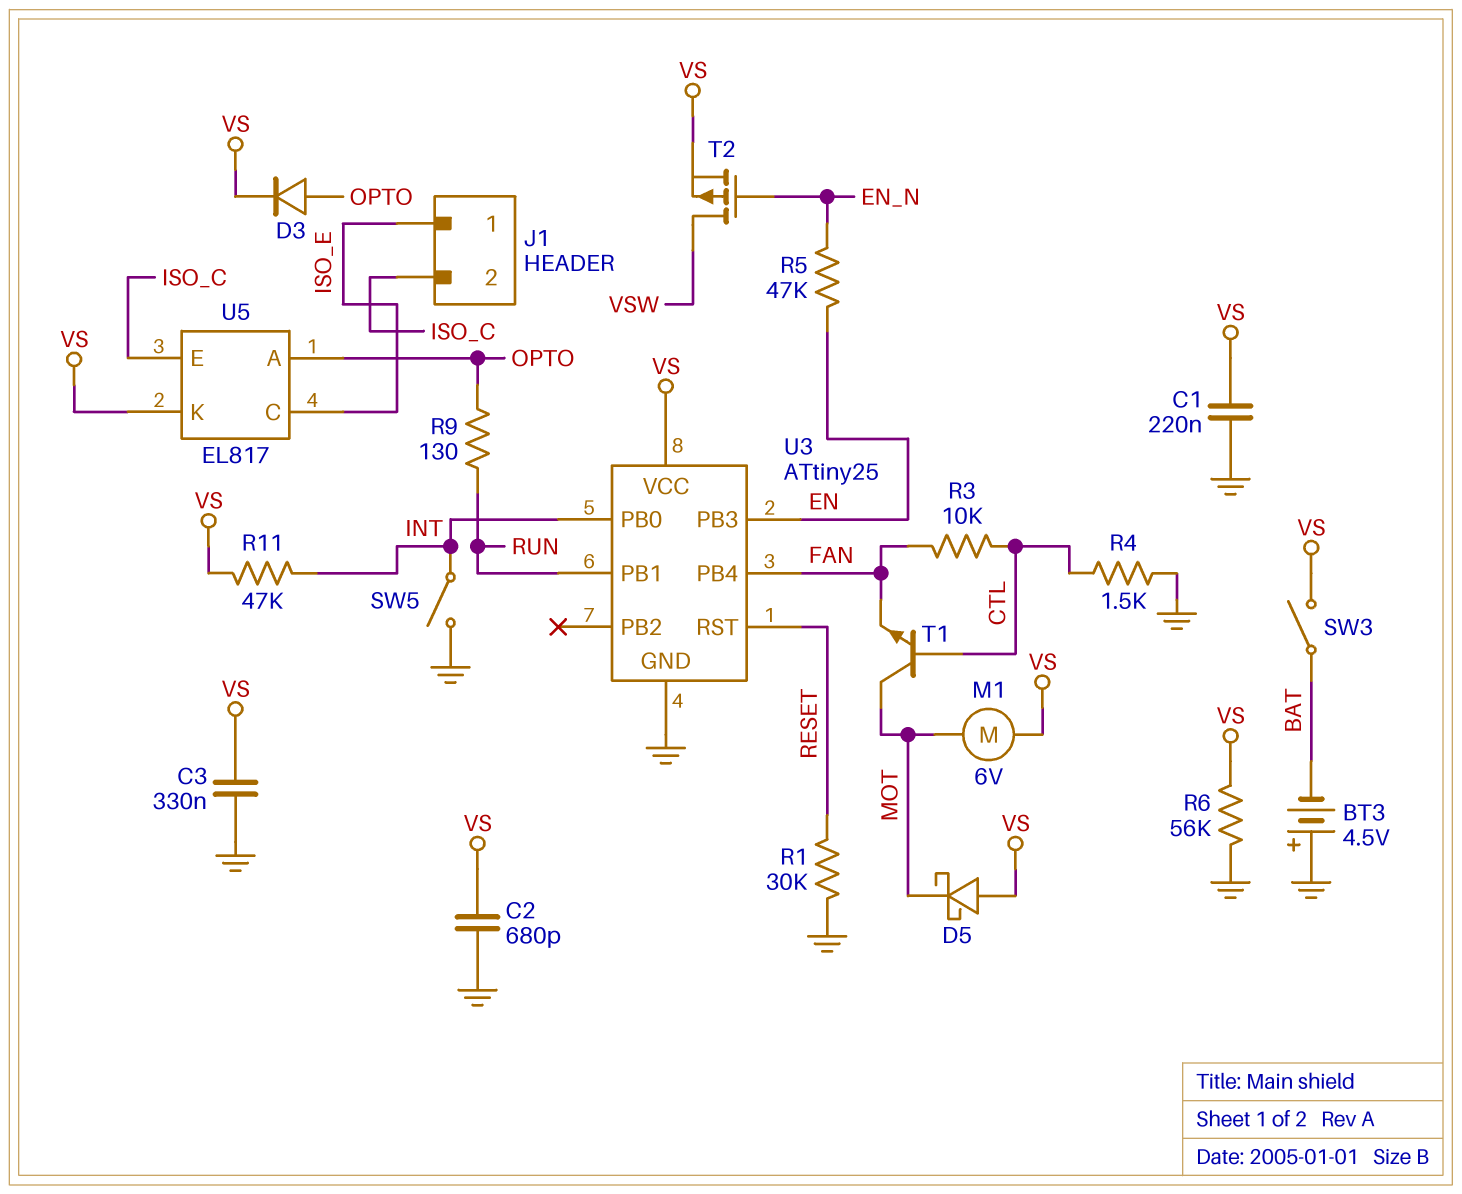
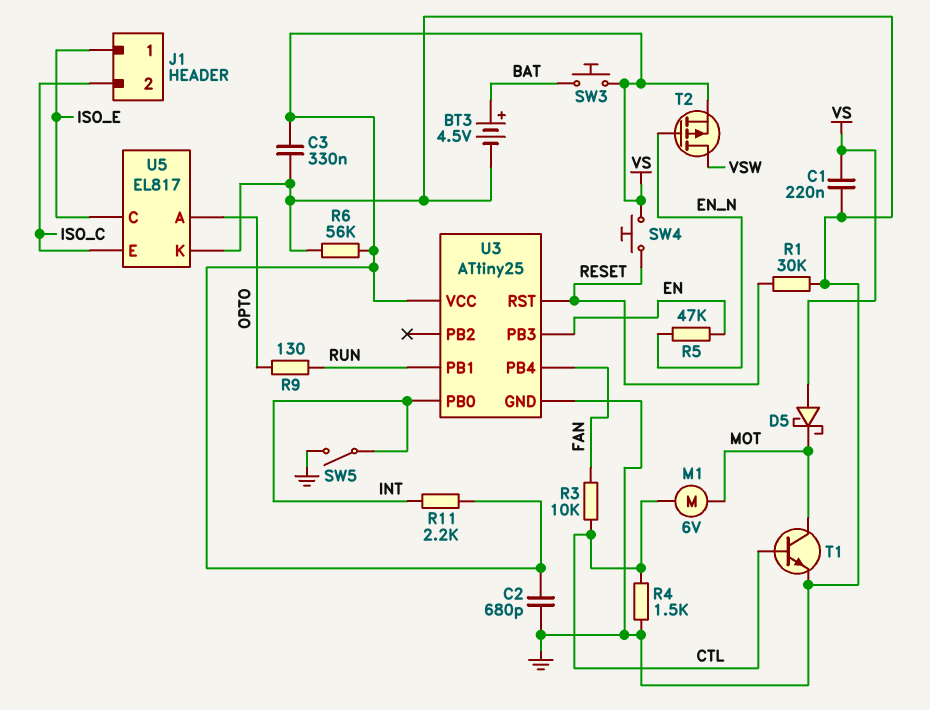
BT3: 4.5V (plus GND, minus BAT) -> 4.5V (plus BAT, minus GND)
D3: diode (A OPTO, K VS) -> none
M1: motor 6V (MOT, VS) -> motor 6V (CTL, MOT)
R11: 47k (INT, VS) -> 2.2k (INT, VS)
SW3: switch (BAT, VS) -> button (BAT, VS)
SW4: none -> button (RESET, VS)
T1: NPN (B CTL, C MOT, E FAN) -> NPN (B CTL, C MOT, E GND)
U5 pin K: VS -> GND

